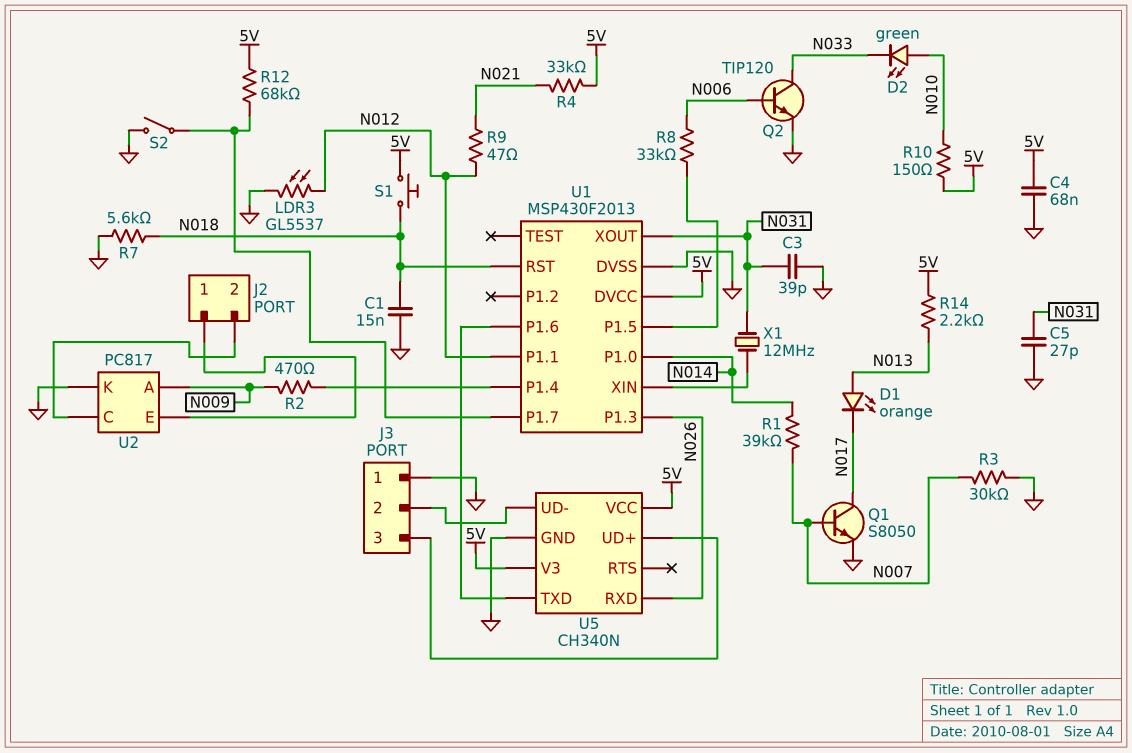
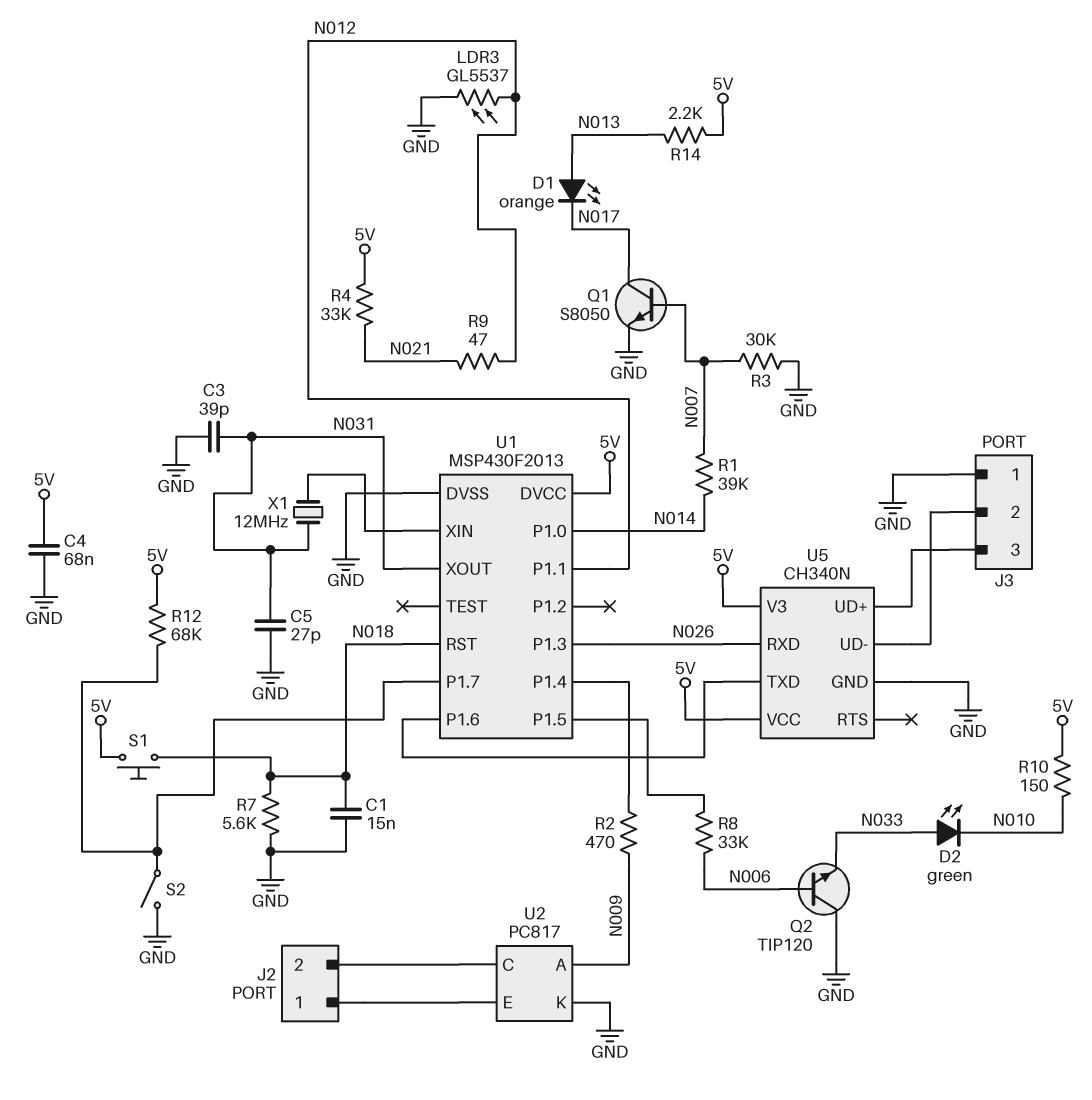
D2: LED green (A N010, K N033) -> LED green (A N033, K N010)
Q2: NPN TIP120 (B N006, C N033, E GND) -> NPN TIP120 (B N006, C GND, E N033)

